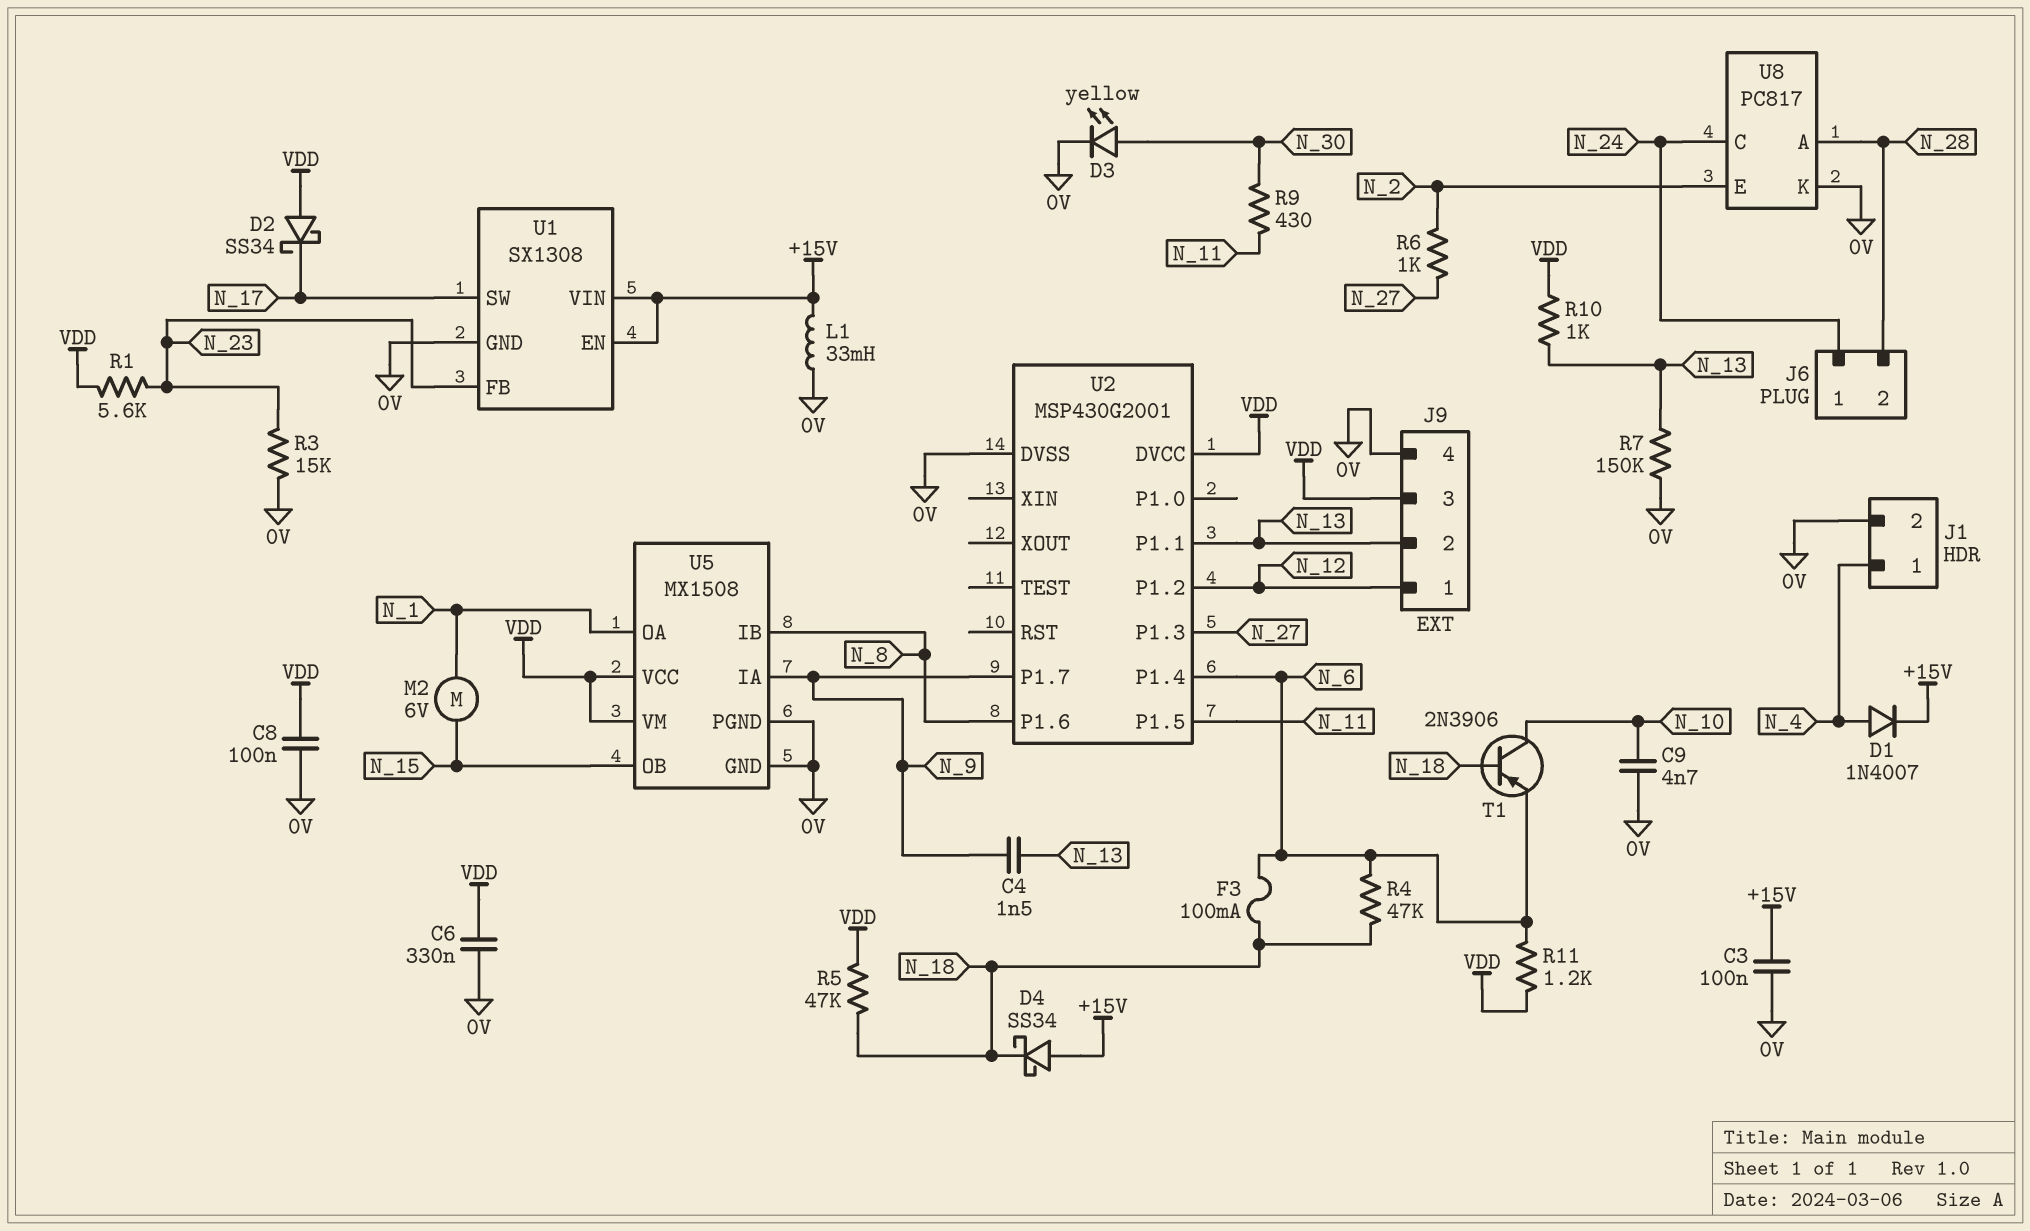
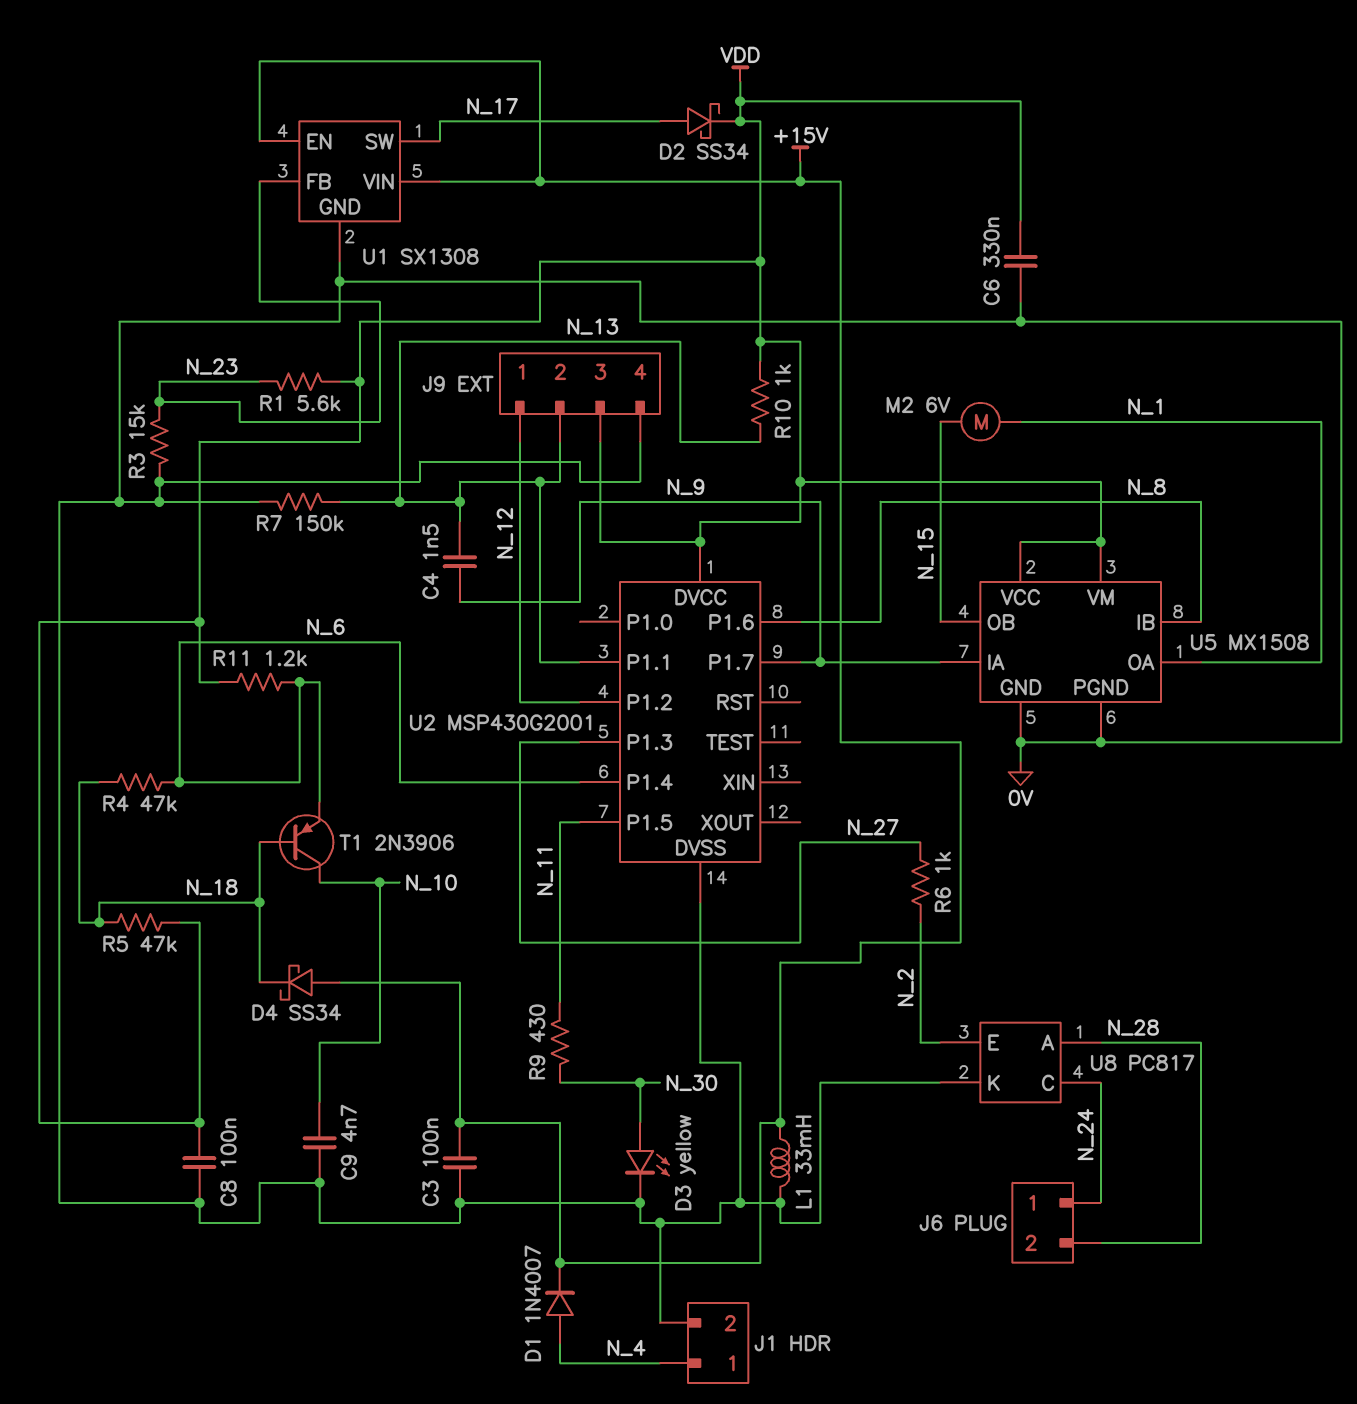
D2: schottky SS34 (A VDD, K N_17) -> schottky SS34 (A N_17, K VDD)
F3: 100mA (N_6, N_18) -> none

